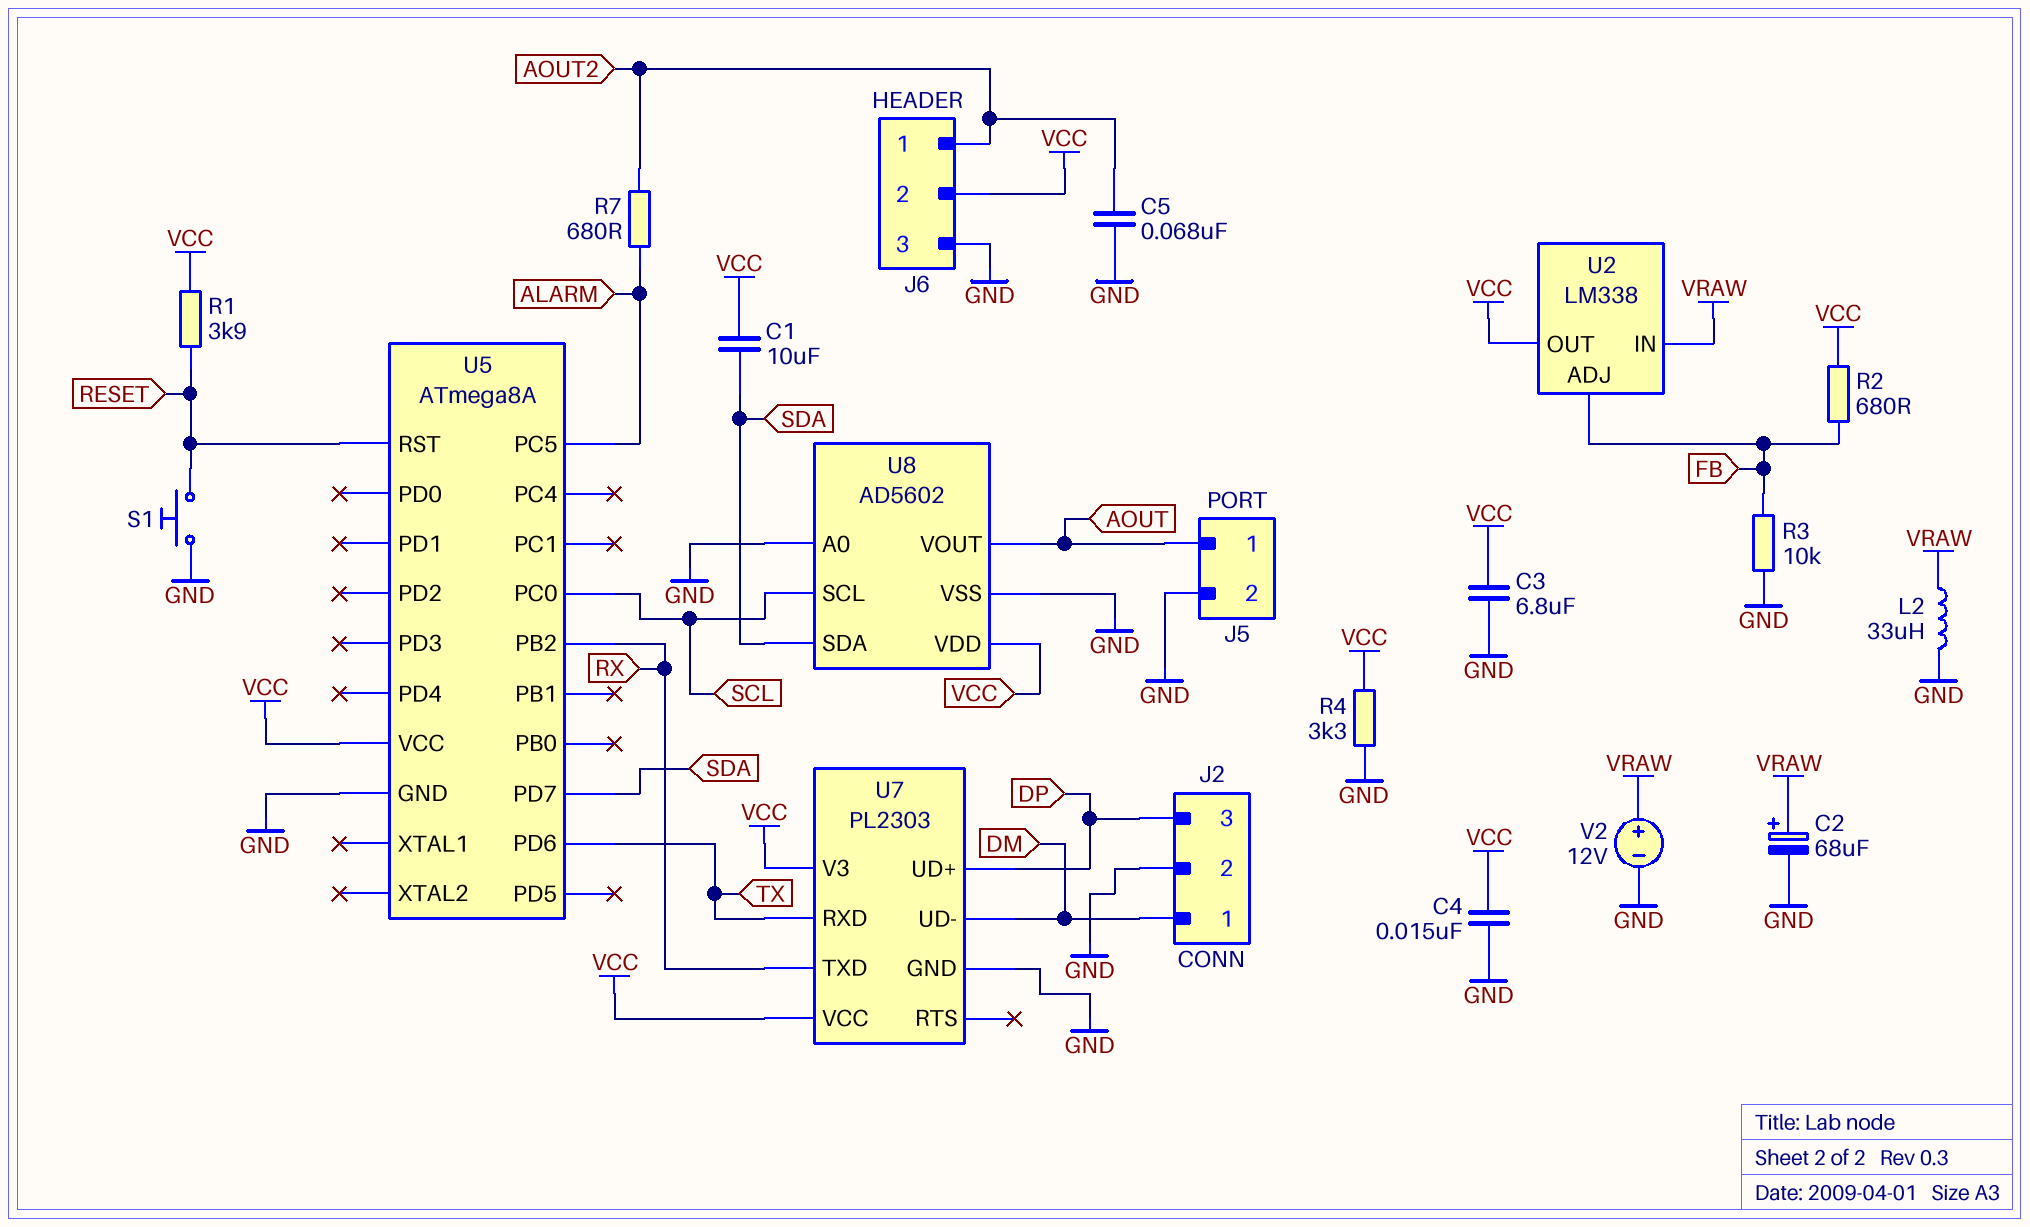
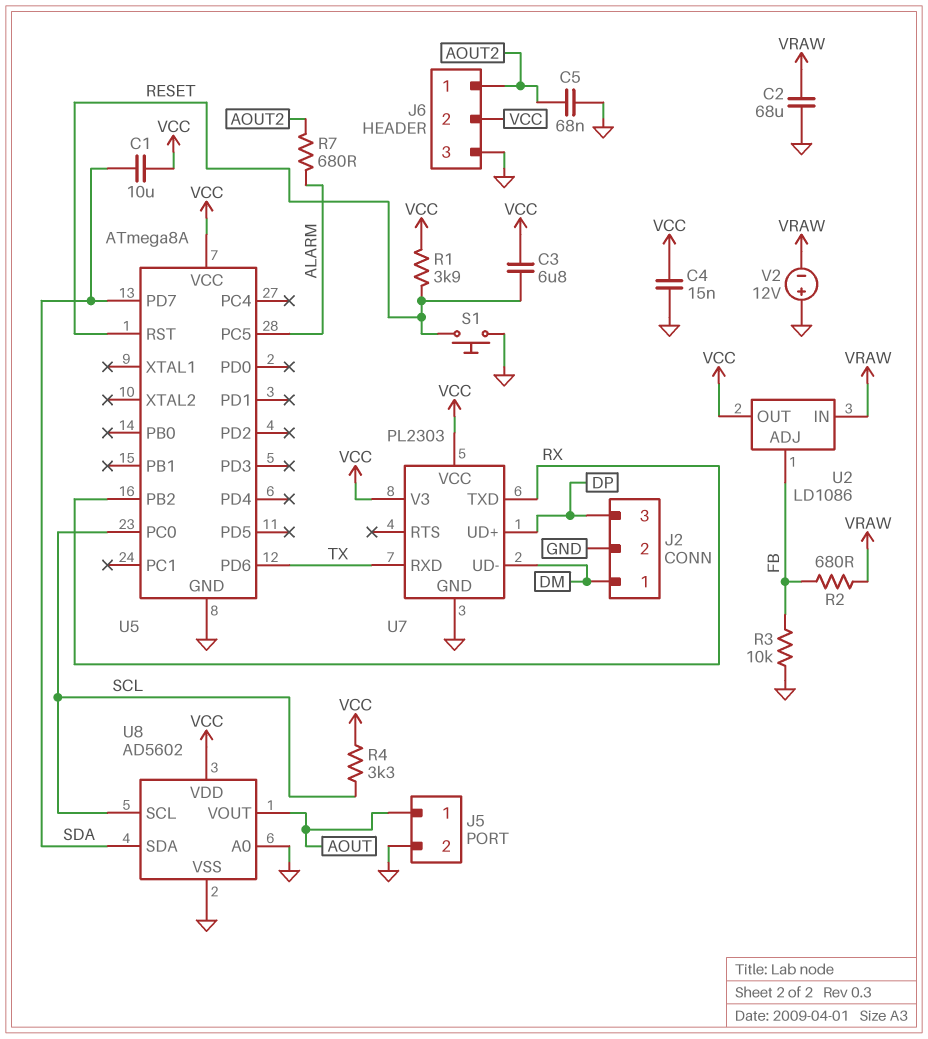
C2: 68uF (plus VRAW, minus GND) -> 68uF (GND, VRAW)
C3: 6.8uF (GND, VCC) -> 6.8uF (RESET, VCC)
L2: 33uH (GND, VRAW) -> none
R2: 680 (FB, VCC) -> 680 (FB, VRAW)
R4: 3.3k (GND, VCC) -> 3.3k (SCL, VCC)
U2: LM338 -> LD1086
V2: 12V (plus VRAW, minus GND) -> 12V (plus GND, minus VRAW)

